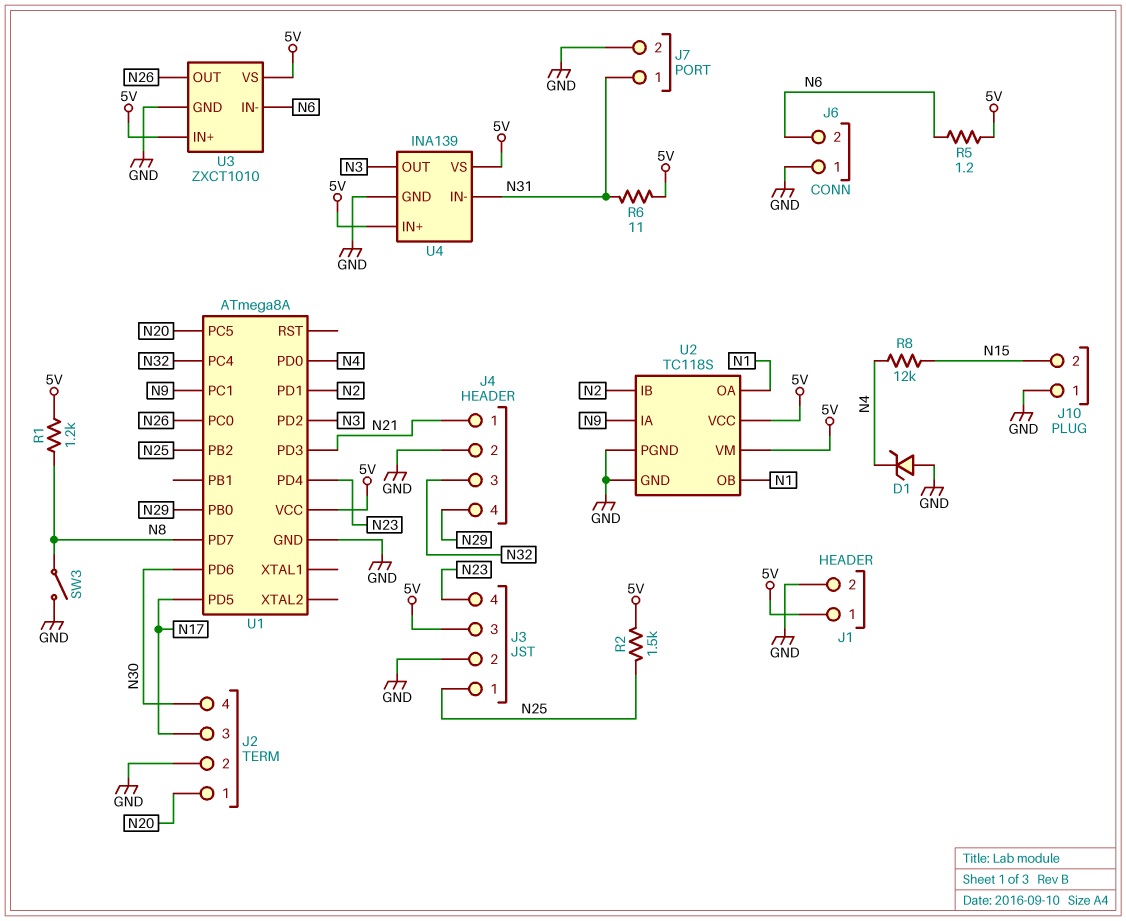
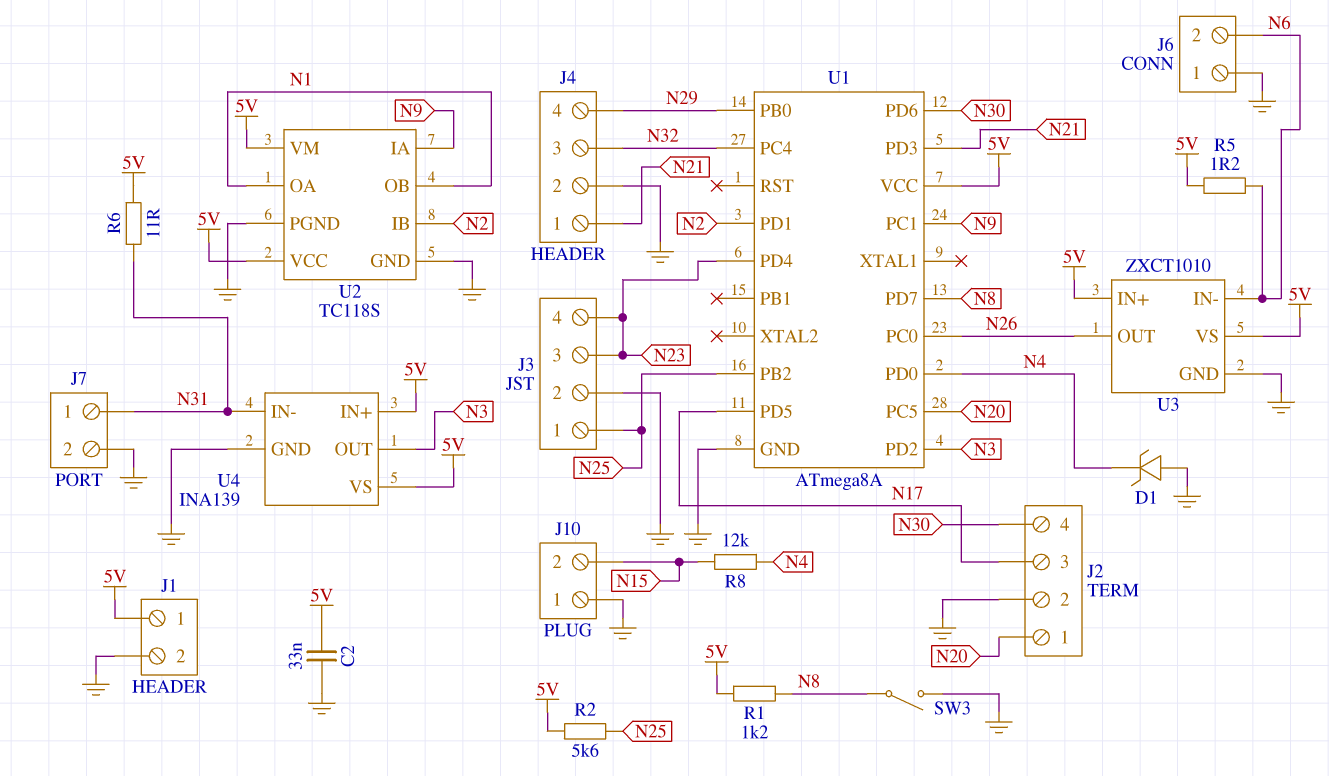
C2: none -> 33nF (5V, GND)
J3 pin 3: 5V -> N23
R2: 1.5k (5V, N25) -> 5.6k (5V, N25)

